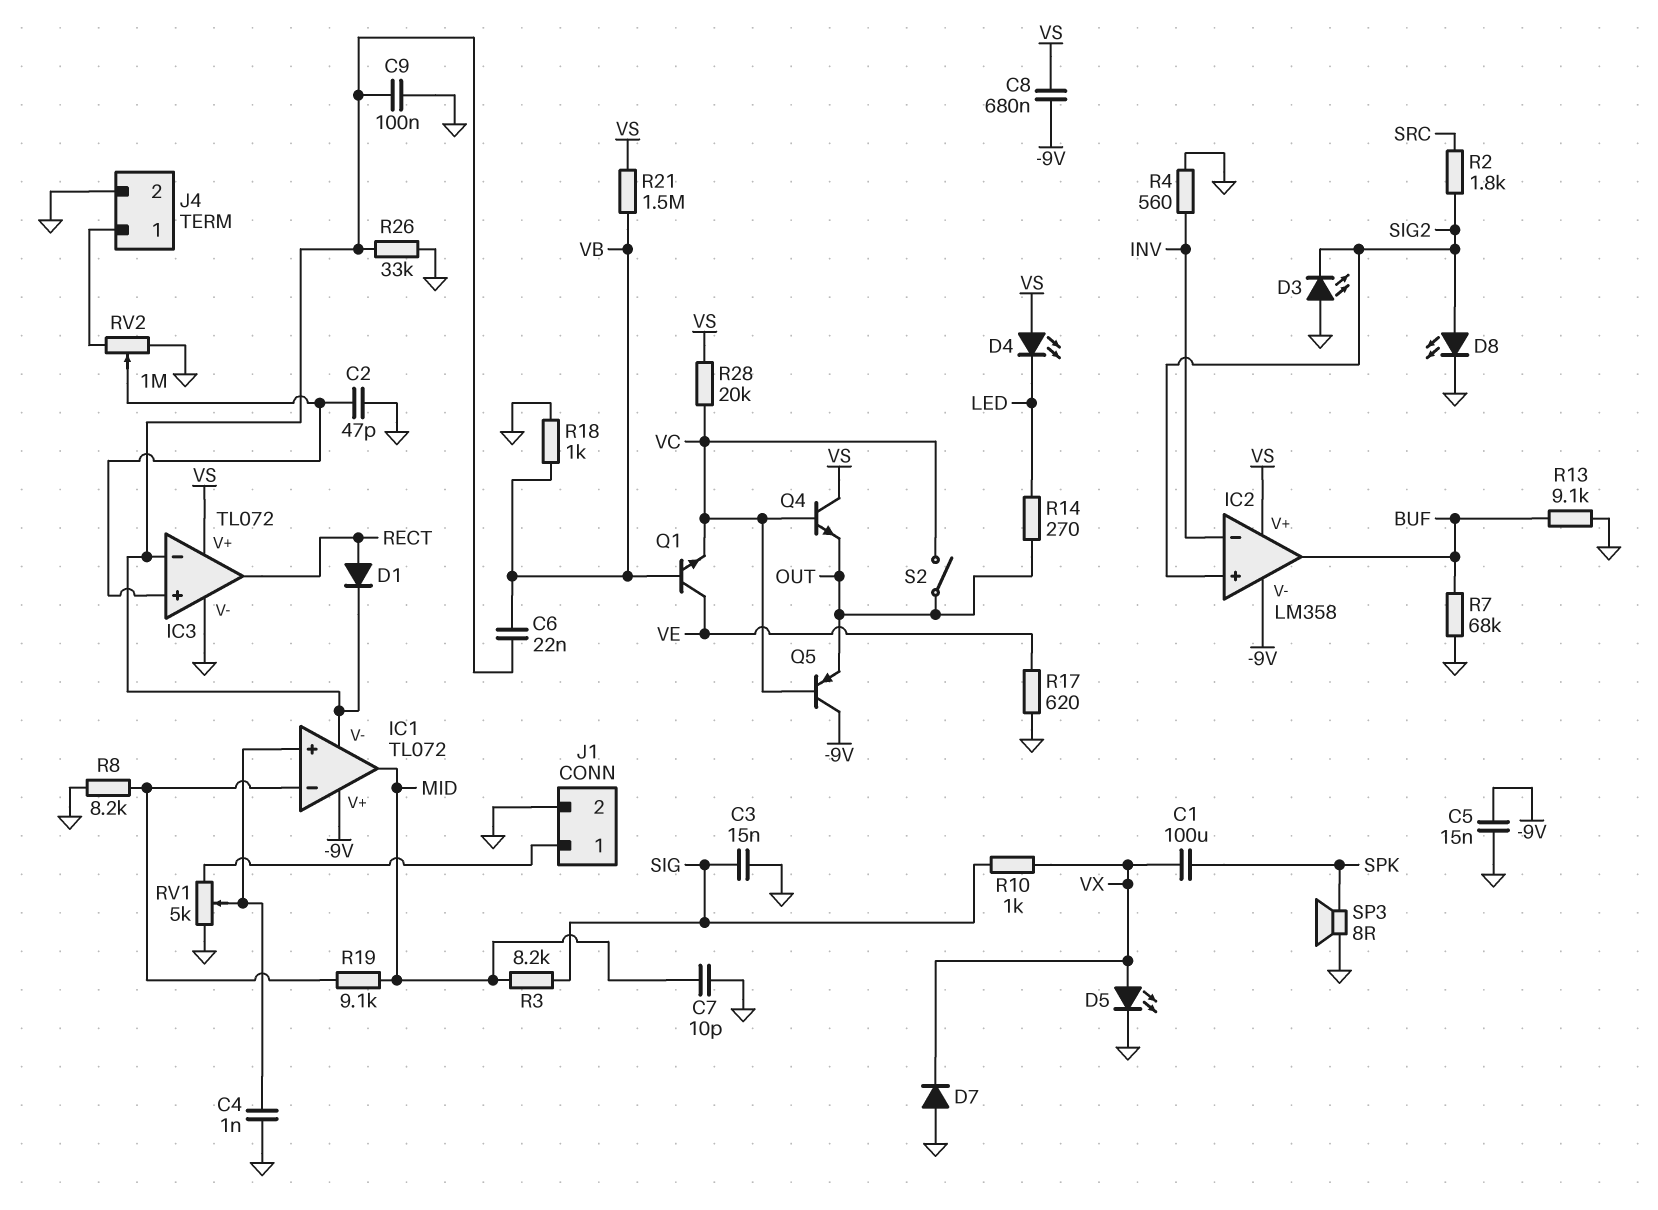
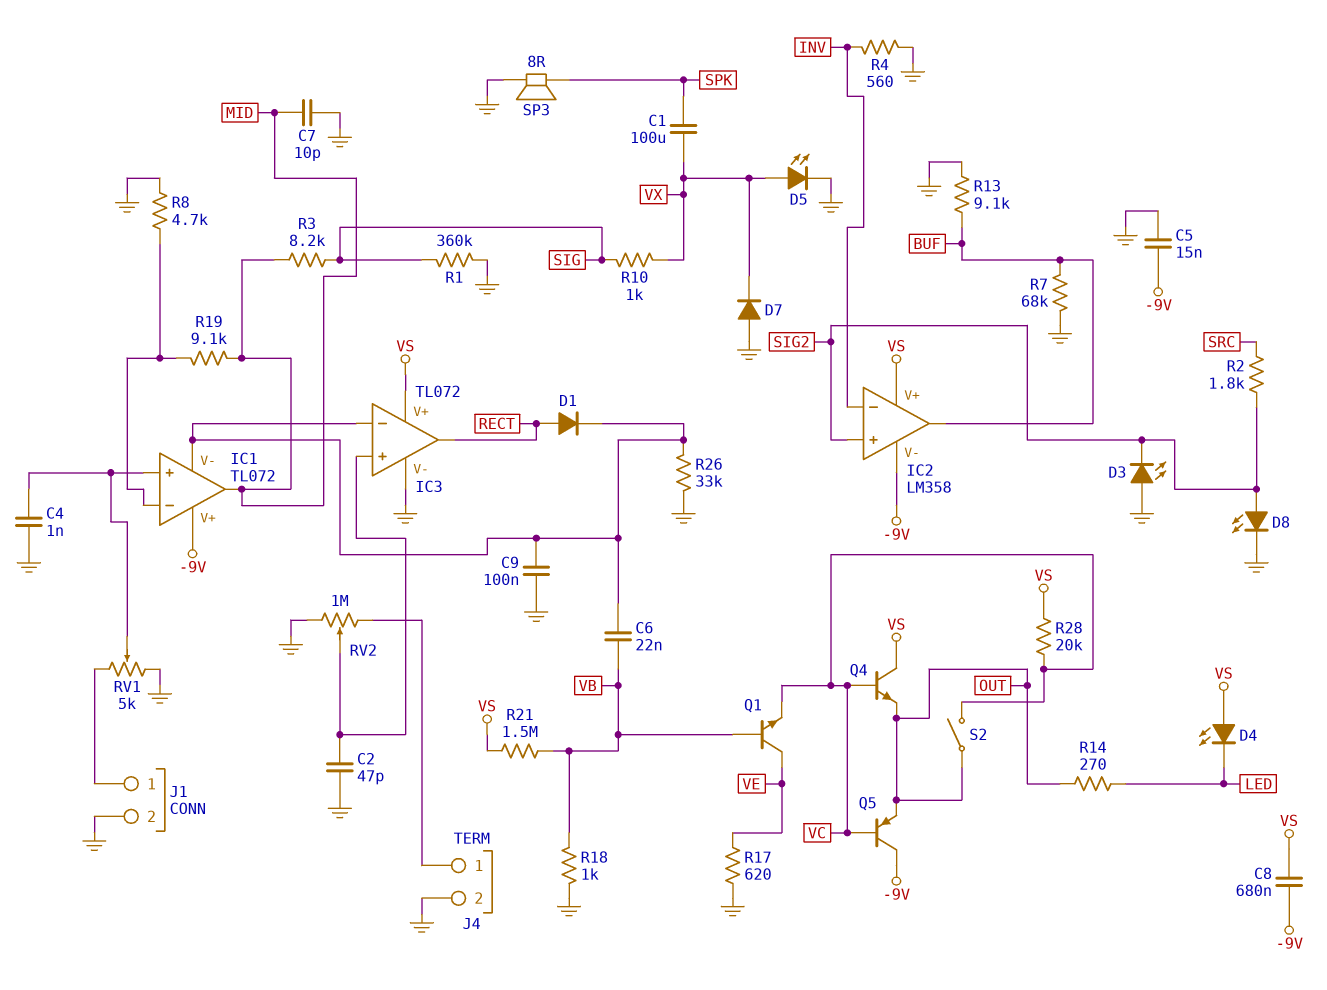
C3: 15nF (GND, SIG) -> none
R1: none -> 360k (GND, SIG)
R8: 8.2k (GND, IC1/in-) -> 4.7k (GND, IC1/in-)

